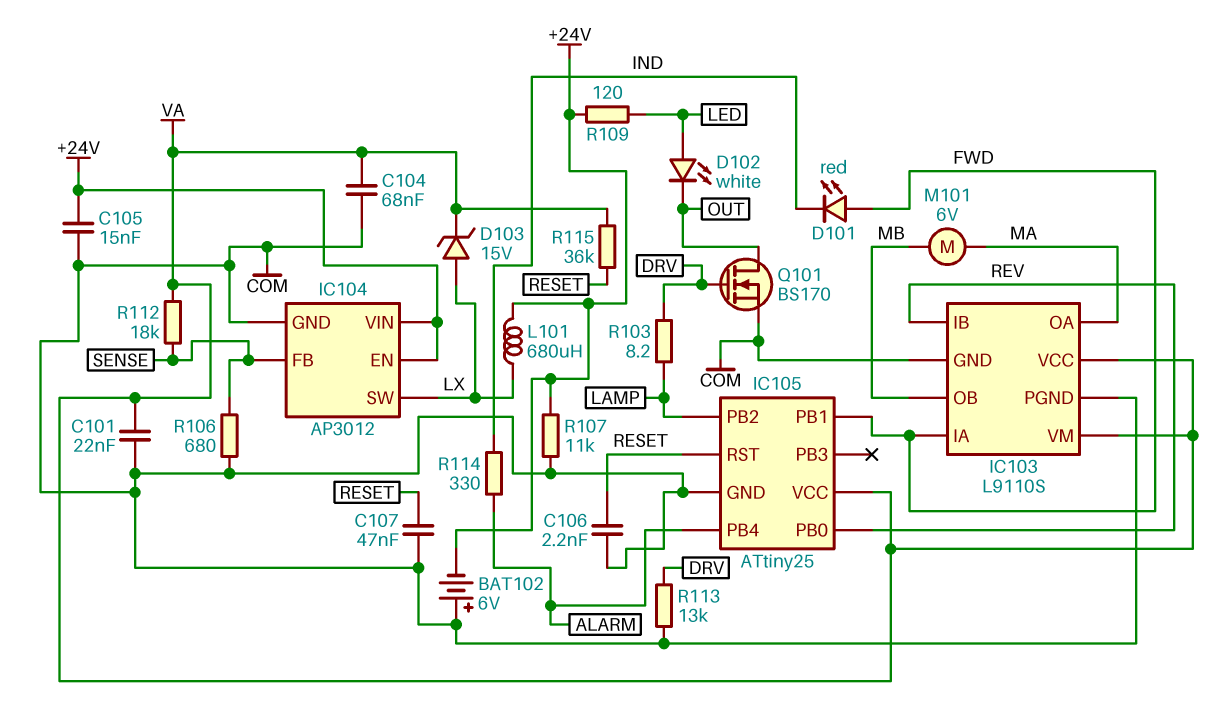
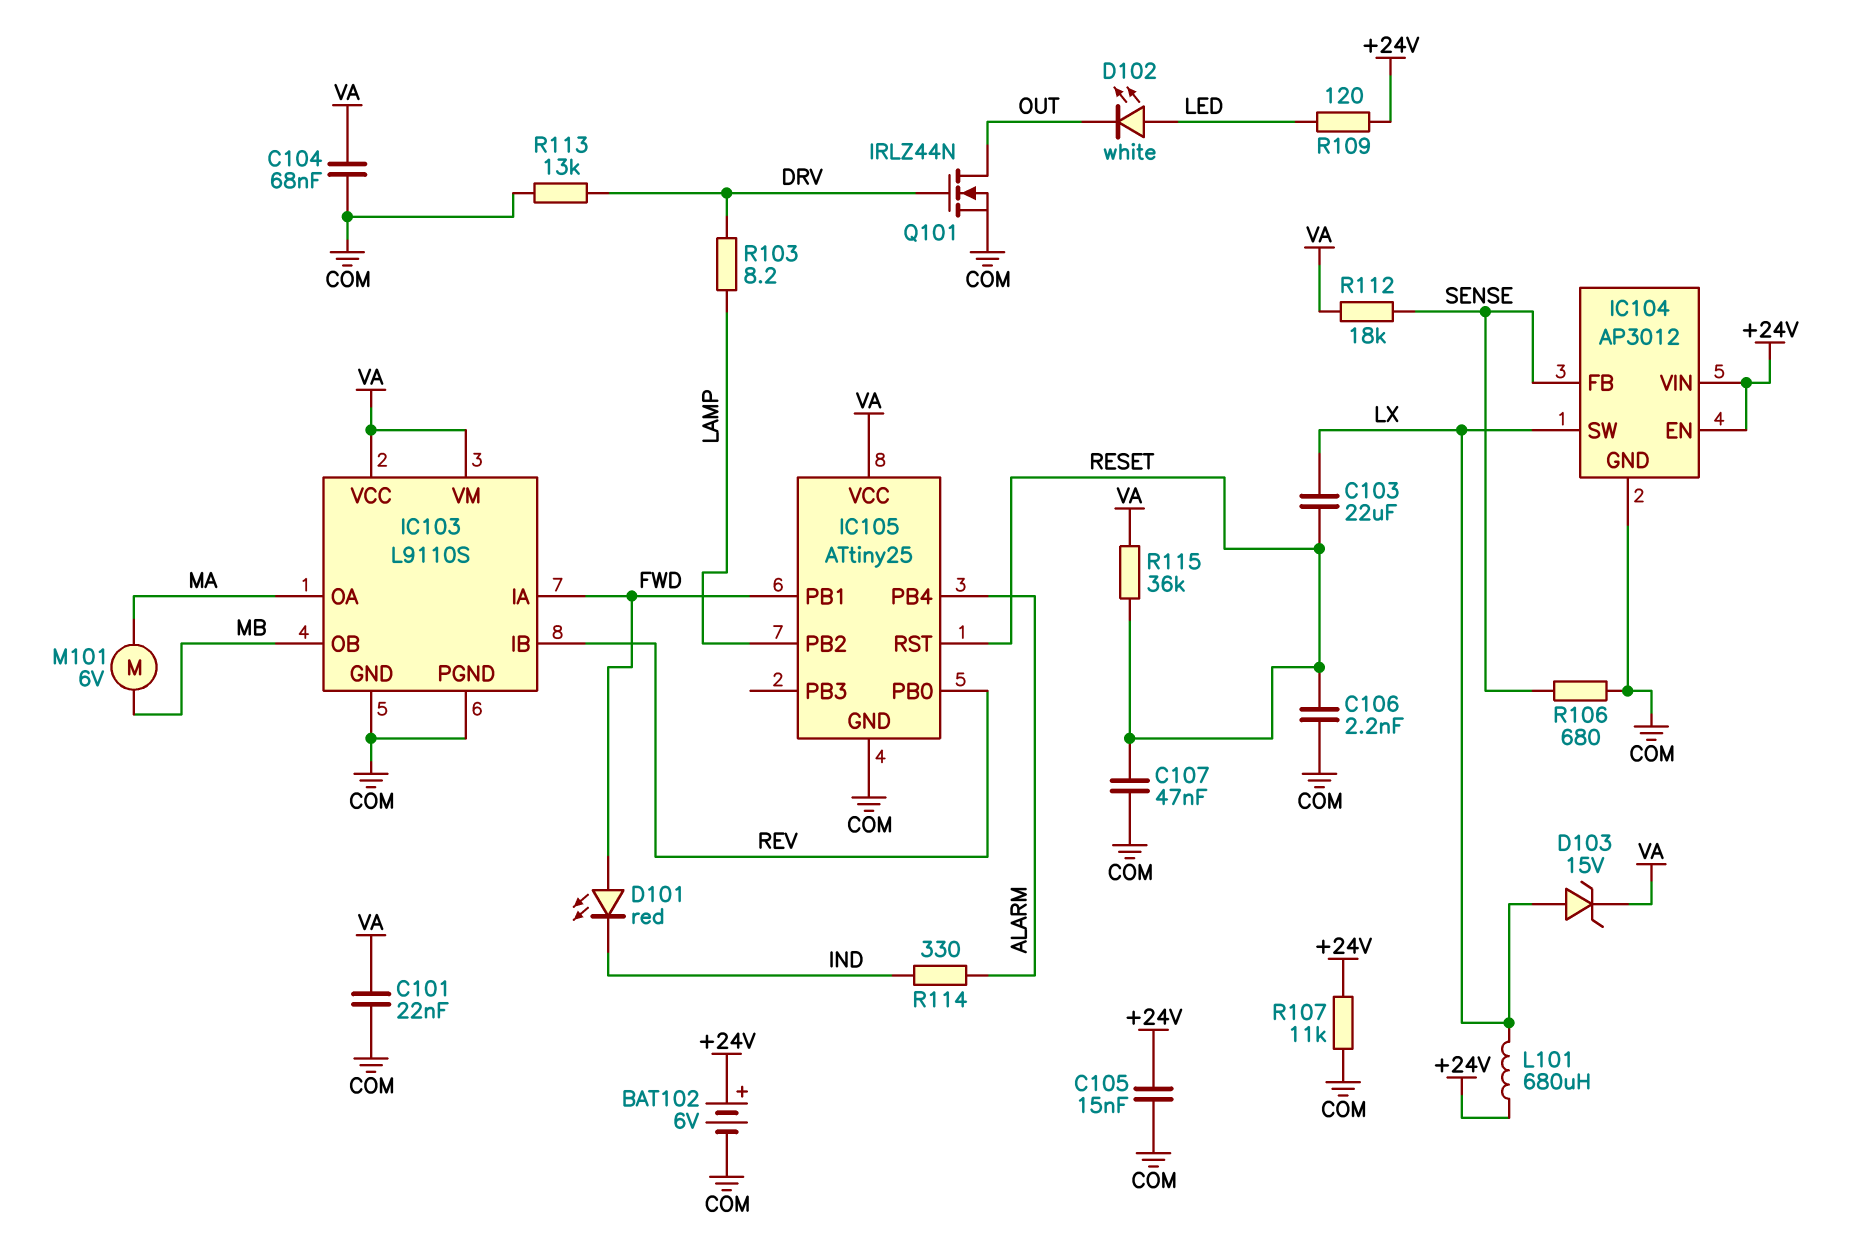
BAT102: 6V (plus COM, minus +24V) -> 6V (plus +24V, minus COM)
C103: none -> 22uF (LX, RESET)
Q101: NMOS BS170 (G DRV, D OUT, S COM) -> NMOS IRLZ44N (G DRV, D OUT, S COM)

